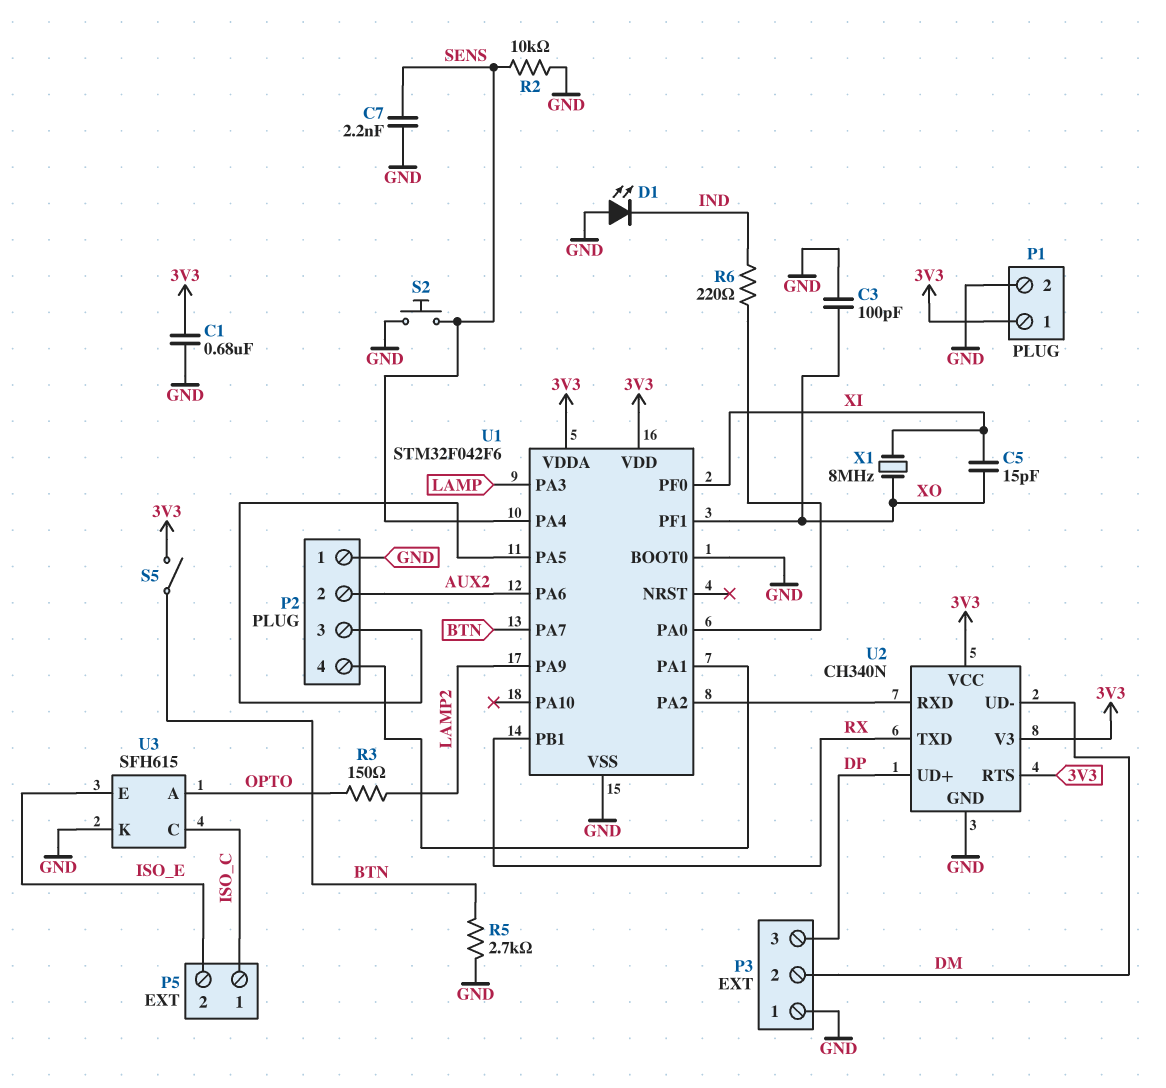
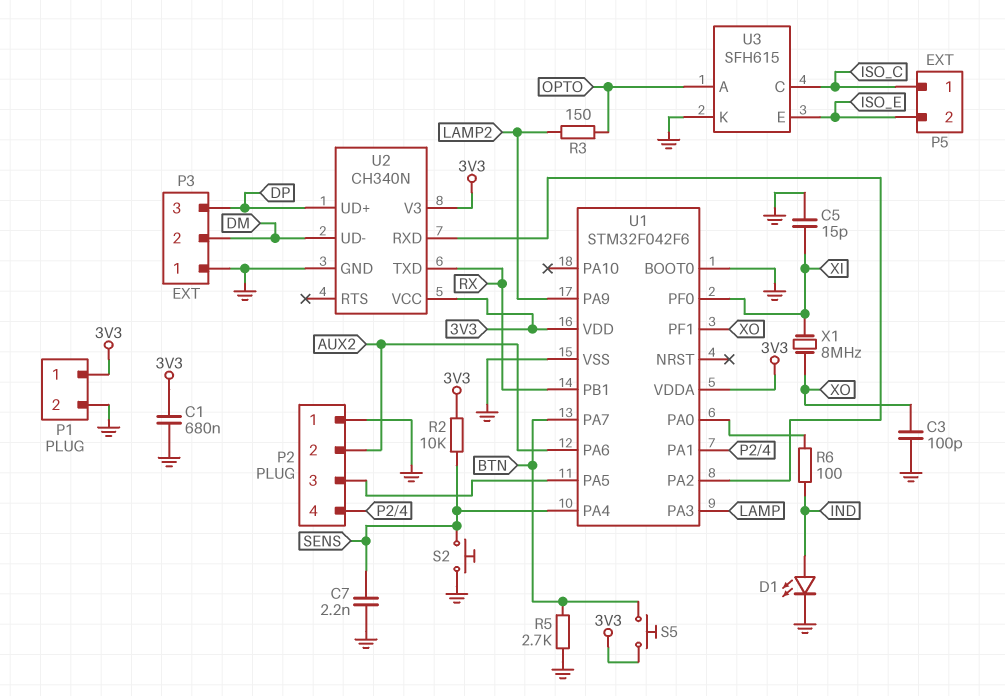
C5: 15pF (XI, XO) -> 15pF (GND, XI)
D1: LED (A GND, K IND) -> LED (A IND, K GND)
R2: 10k (GND, SENS) -> 10k (3V3, SENS)
R6: 220 (IND, U1/PA0) -> 100 (IND, U1/PA0)
S5: switch (3V3, BTN) -> button (3V3, BTN)
U2 pin RTS: 3V3 -> none

